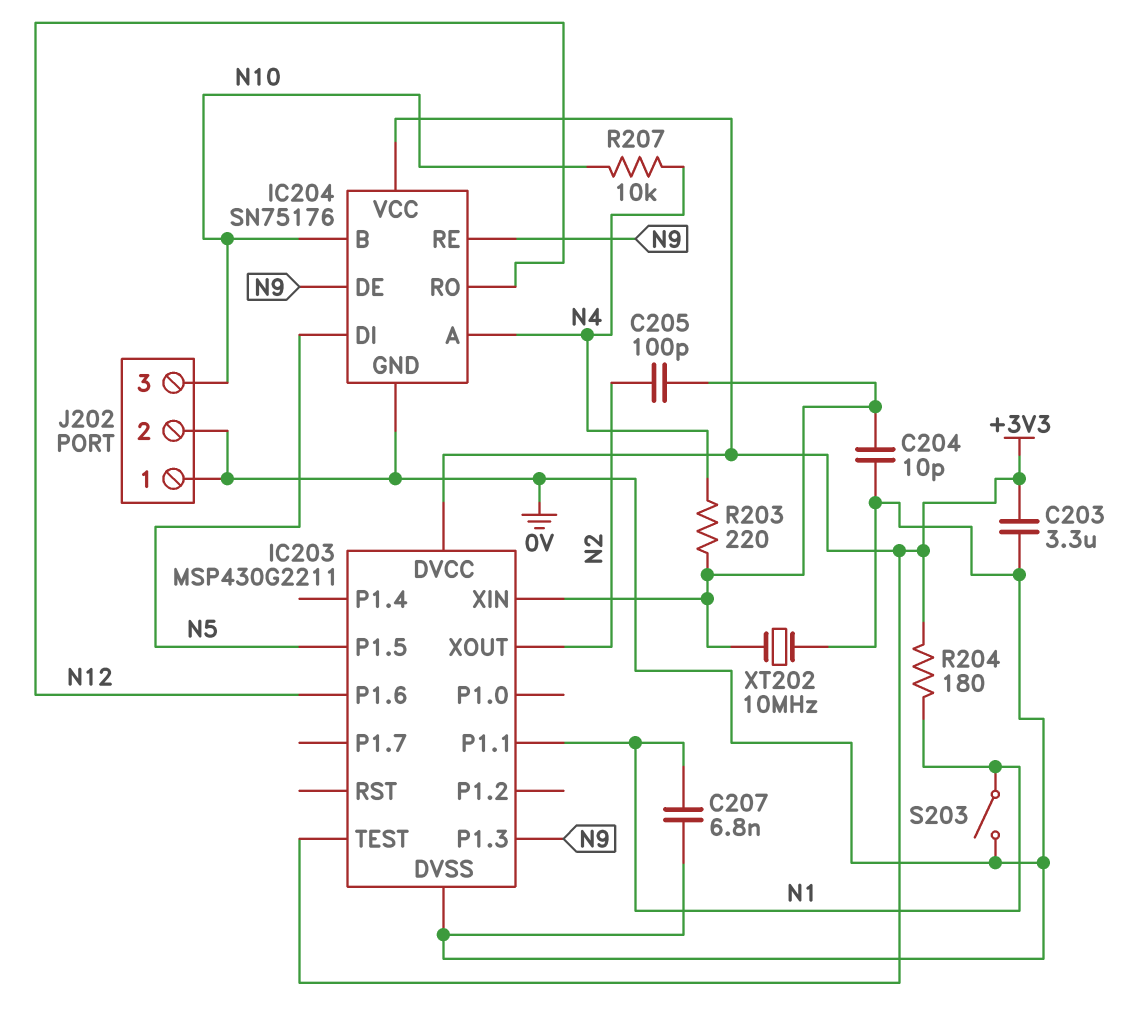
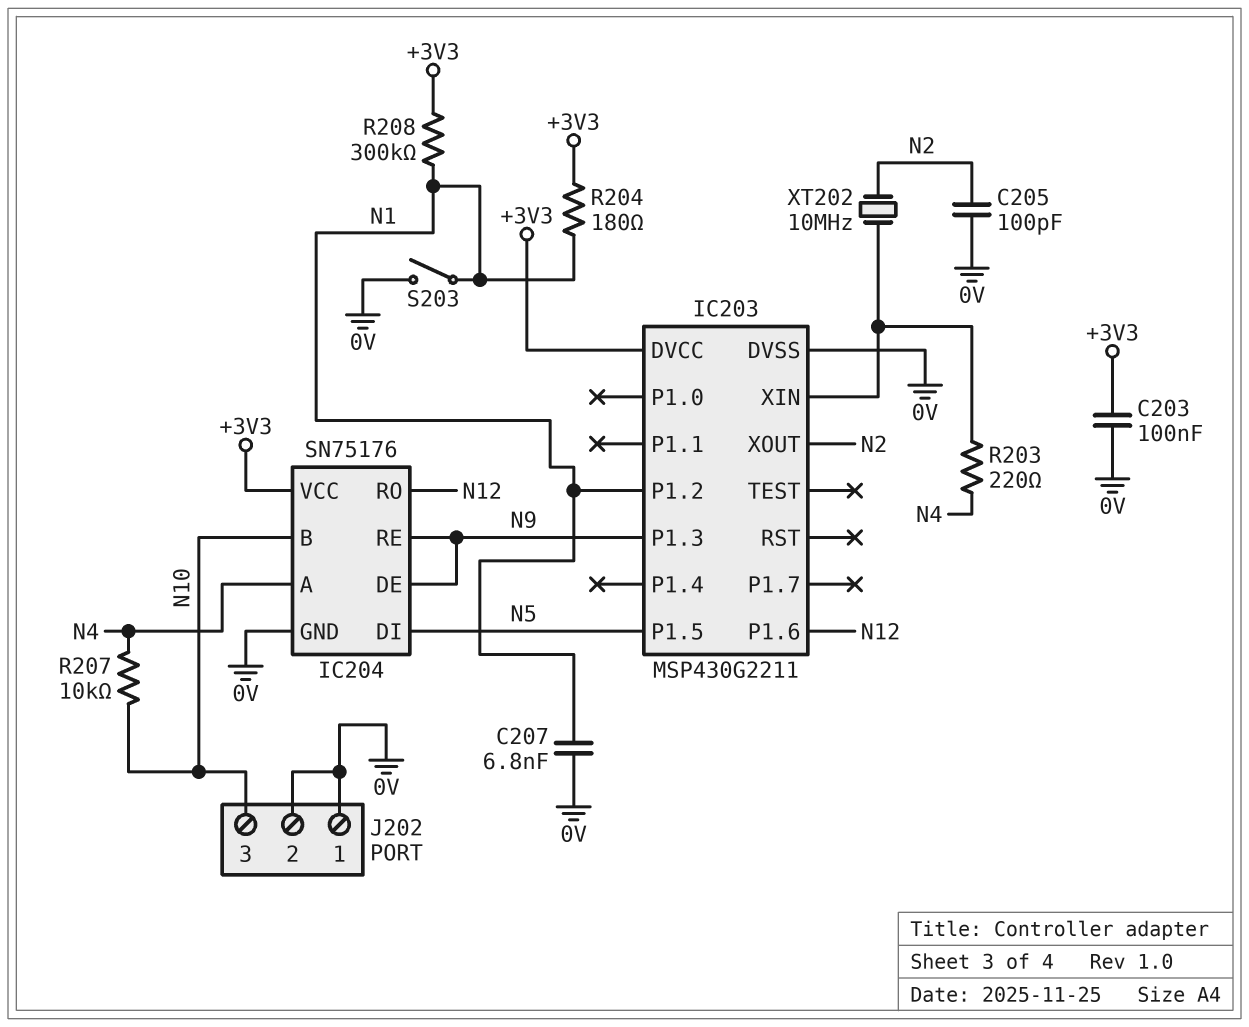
C203: 3.3uF (+3V3, 0V) -> 100nF (+3V3, 0V)
C204: 10pF (0V, IC203/XIN) -> none
C205: 100pF (IC203/XIN, N2) -> 100pF (0V, N2)
IC203 pin P1.1: N1 -> none
IC203 pin P1.2: none -> N1
IC203 pin TEST: +3V3 -> none
R208: none -> 300k (+3V3, N1)
XT202: 10MHz (0V, IC203/XIN) -> 10MHz (IC203/XIN, N2)

